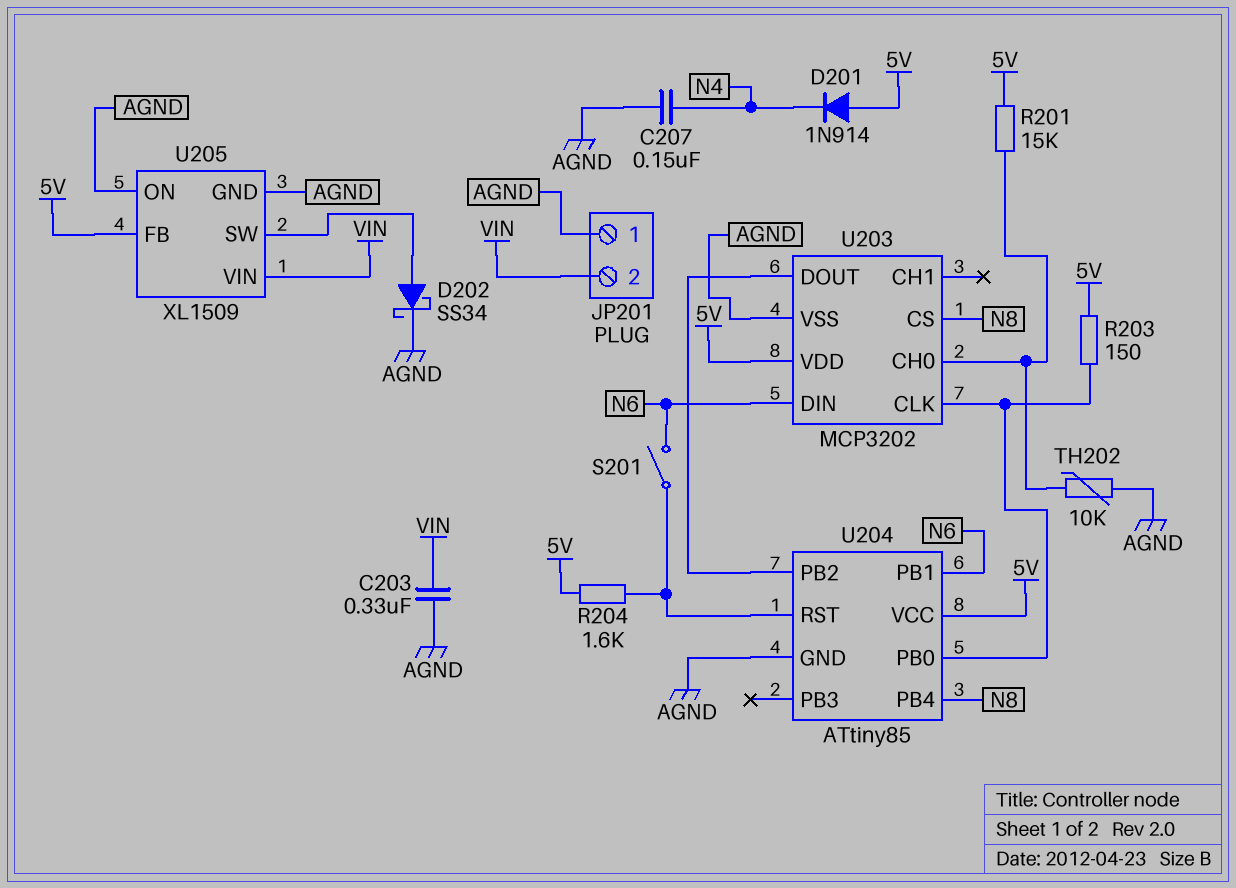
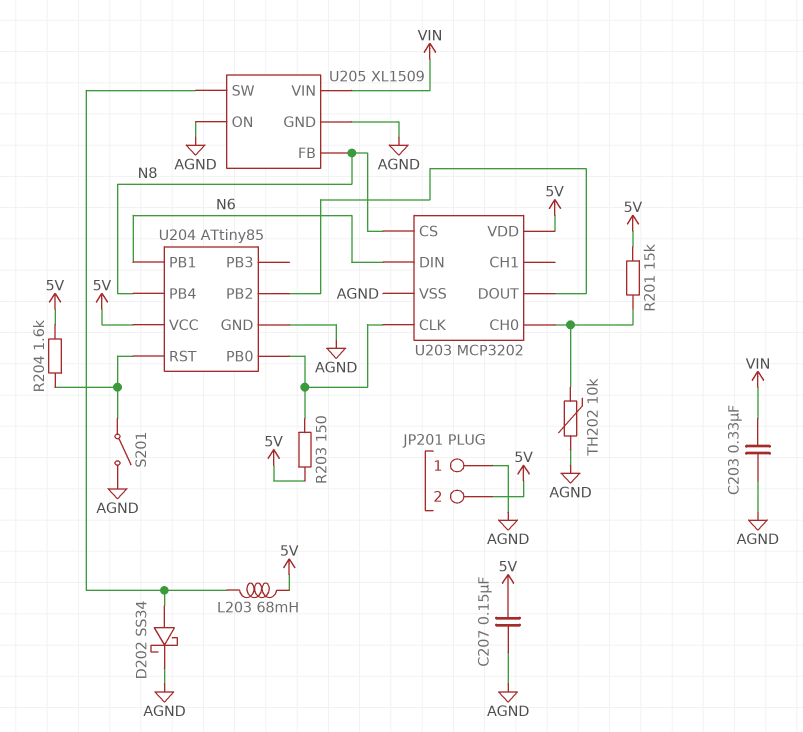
C207: 150nF (AGND, N4) -> 150nF (5V, AGND)
D201: diode 1N914 (A 5V, K N4) -> none
JP201 pin 2: VIN -> 5V
L203: none -> 68mH (5V, U205/SW)
S201: switch (N6, U204/RST) -> switch (AGND, U204/RST)
U205 pin FB: 5V -> N8

